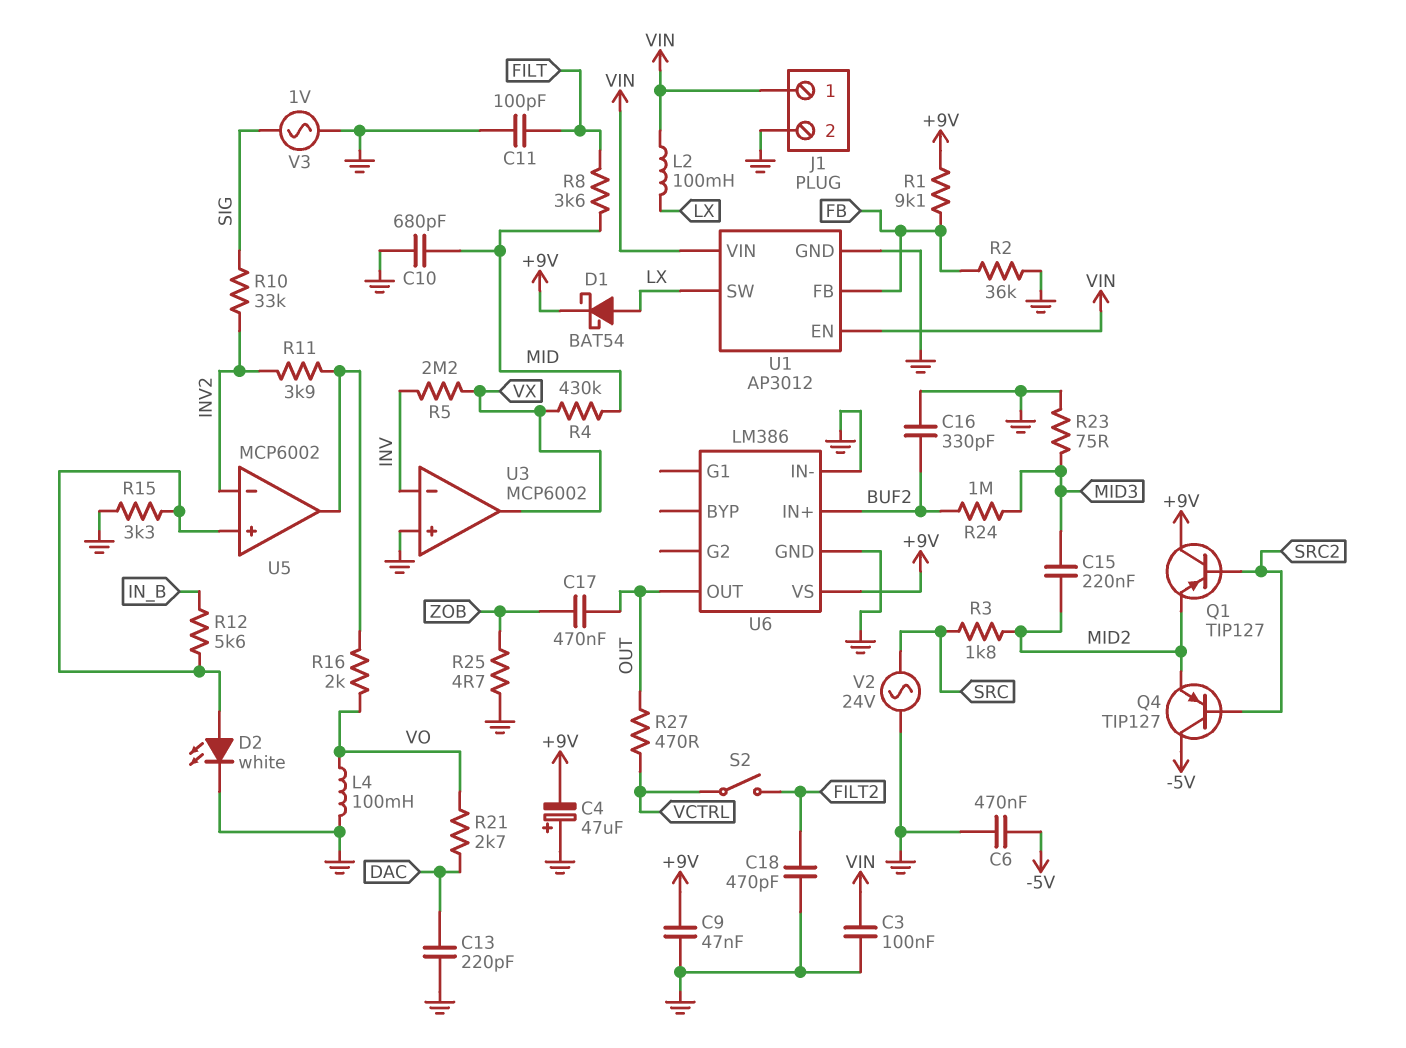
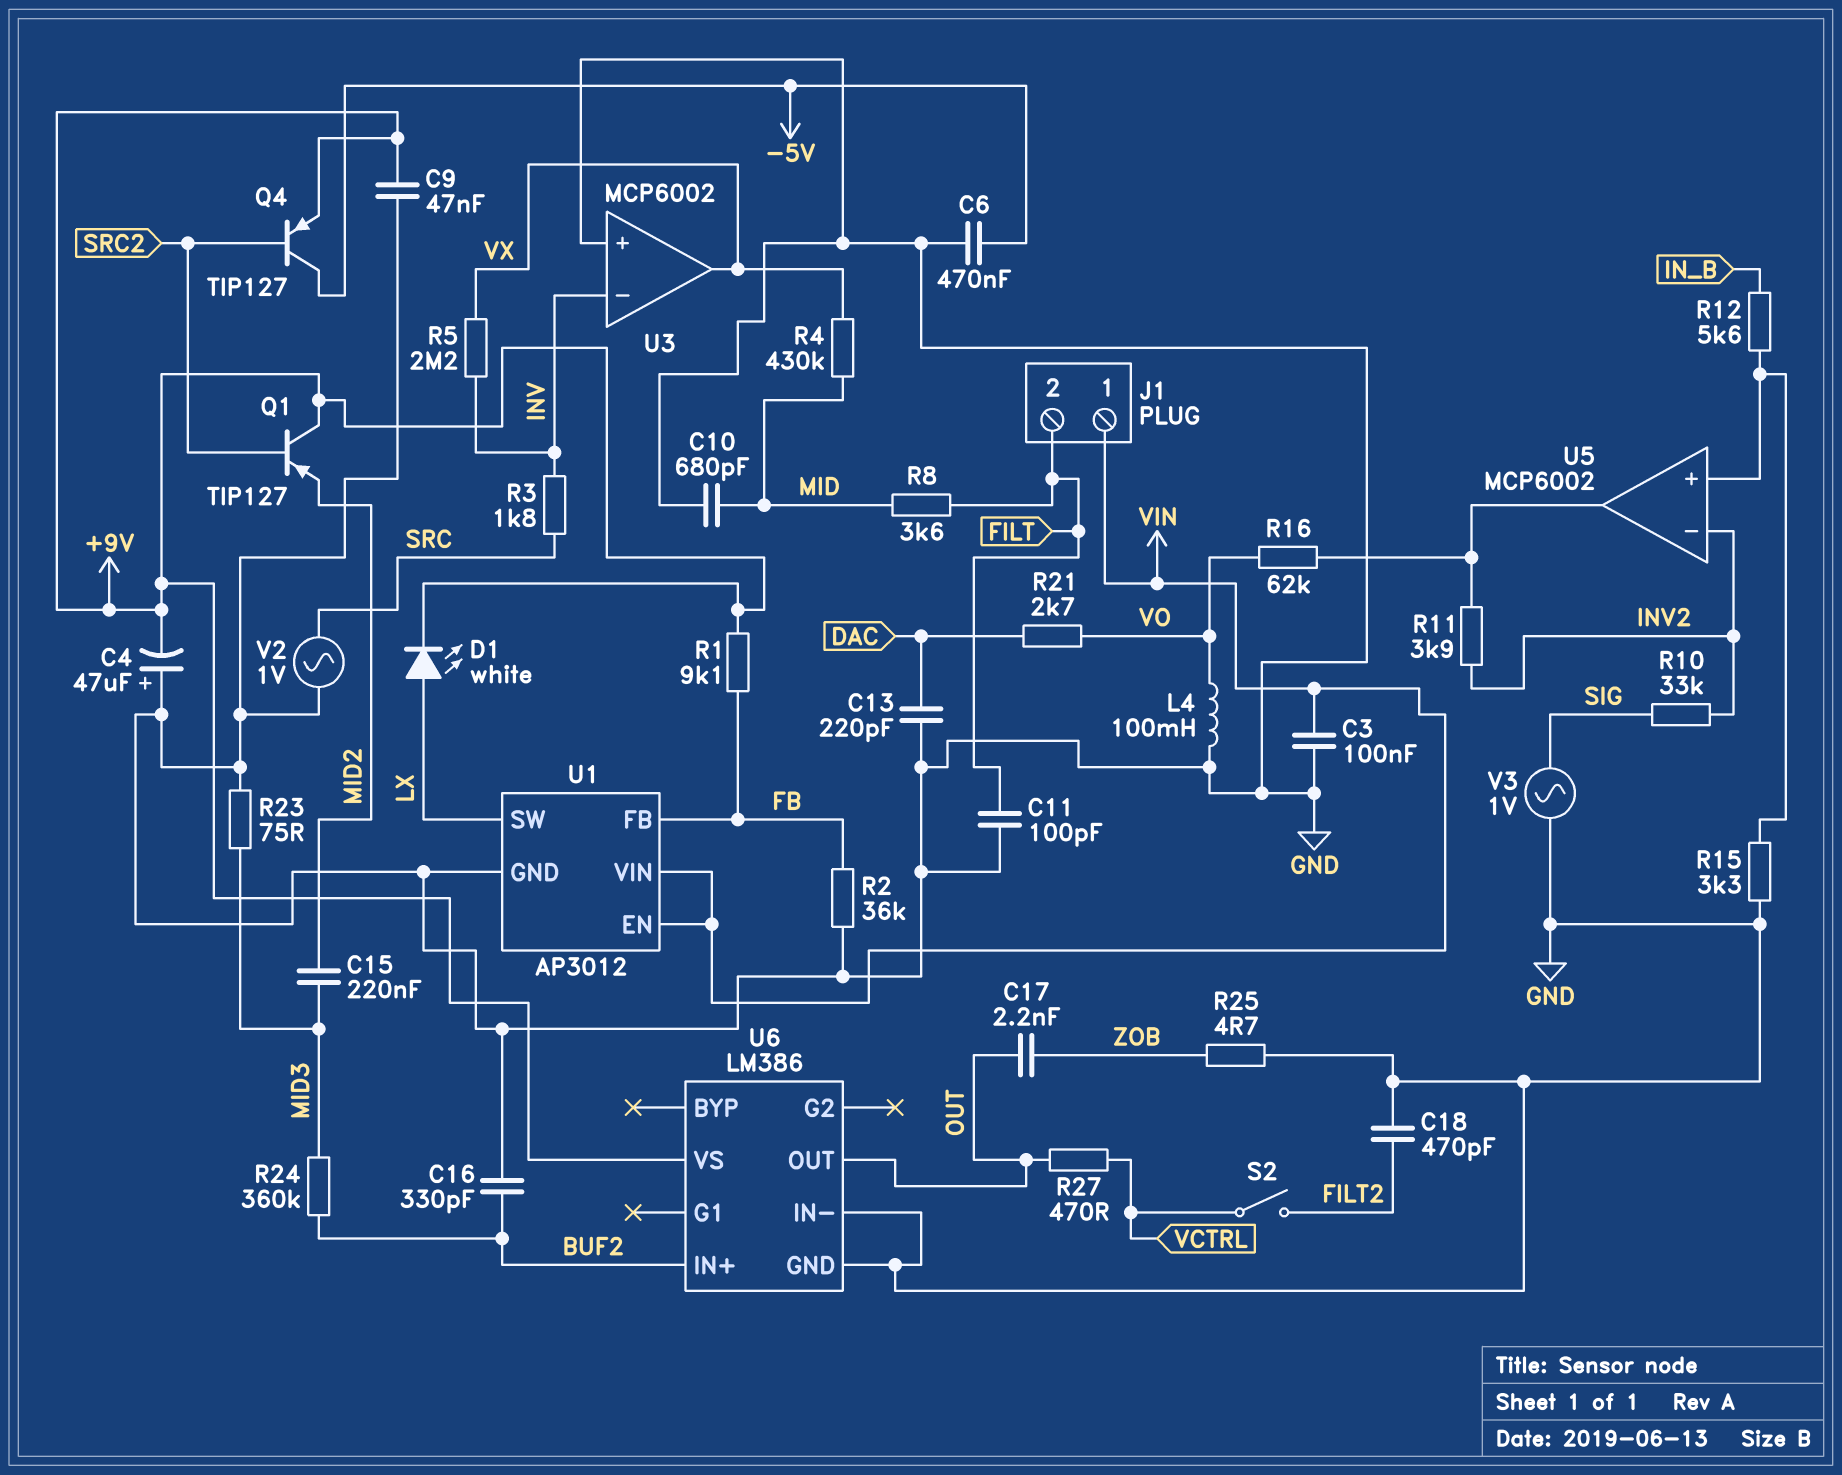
C17: 470nF (OUT, ZOB) -> 2.2nF (OUT, ZOB)
D1: schottky BAT54 (A LX, K +9V) -> LED white (A LX, K +9V)
D2: LED white (A U5/in+, K GND) -> none
J1 pin 2: GND -> FILT
L2: 100mH (LX, VIN) -> none
Q4: PNP TIP127 (B SRC2, C -5V, E MID2) -> PNP TIP127 (B SRC2, C -5V, E +9V)
R3: 1.8k (MID2, SRC) -> 1.8k (INV, SRC)
R16: 2k (U5/out, VO) -> 62k (U5/out, VO)
R24: 1M (BUF2, MID3) -> 360k (BUF2, MID3)
V2: AC 24V (GND, SRC) -> AC 1V (GND, SRC)

